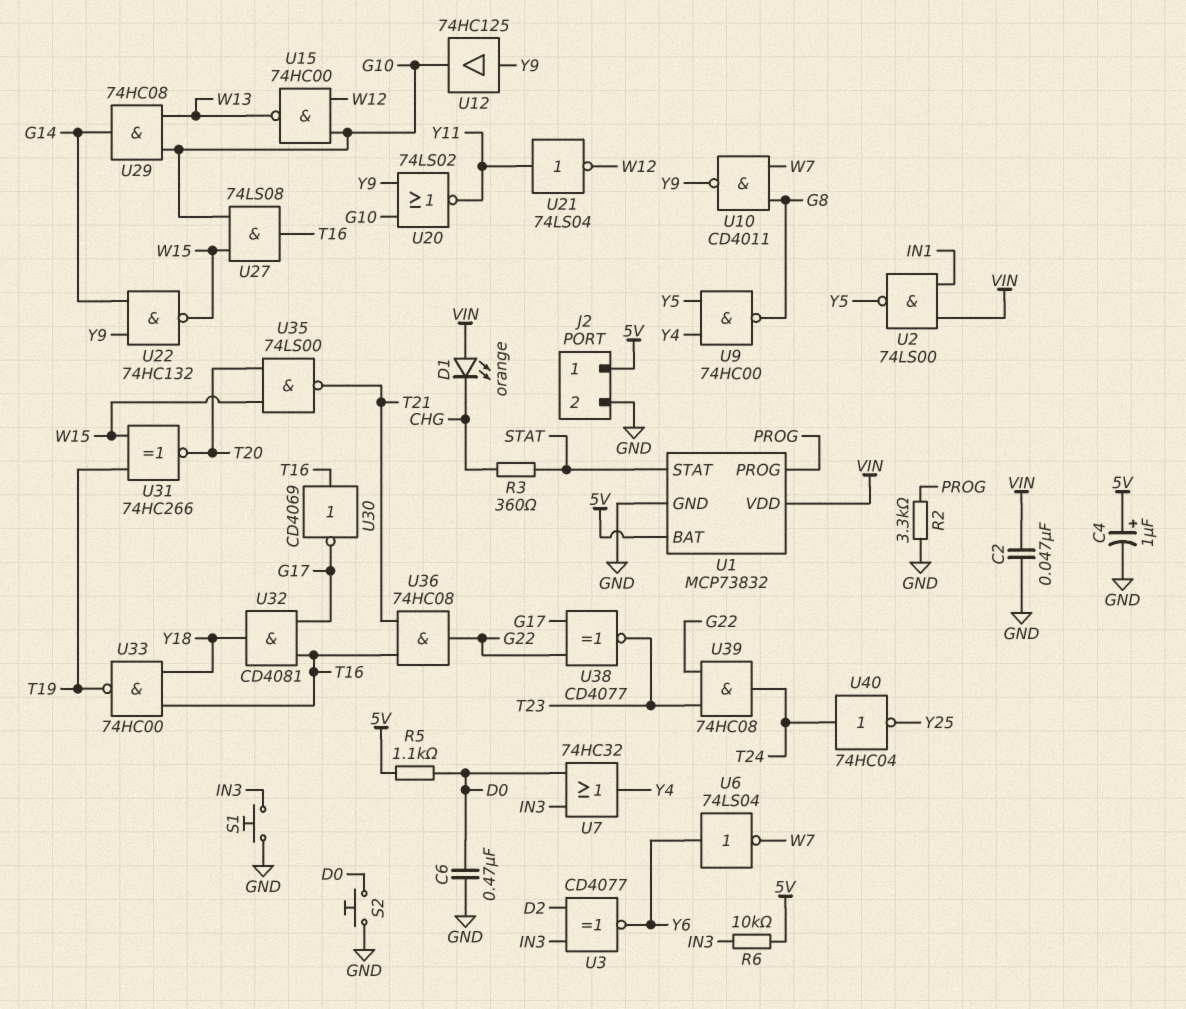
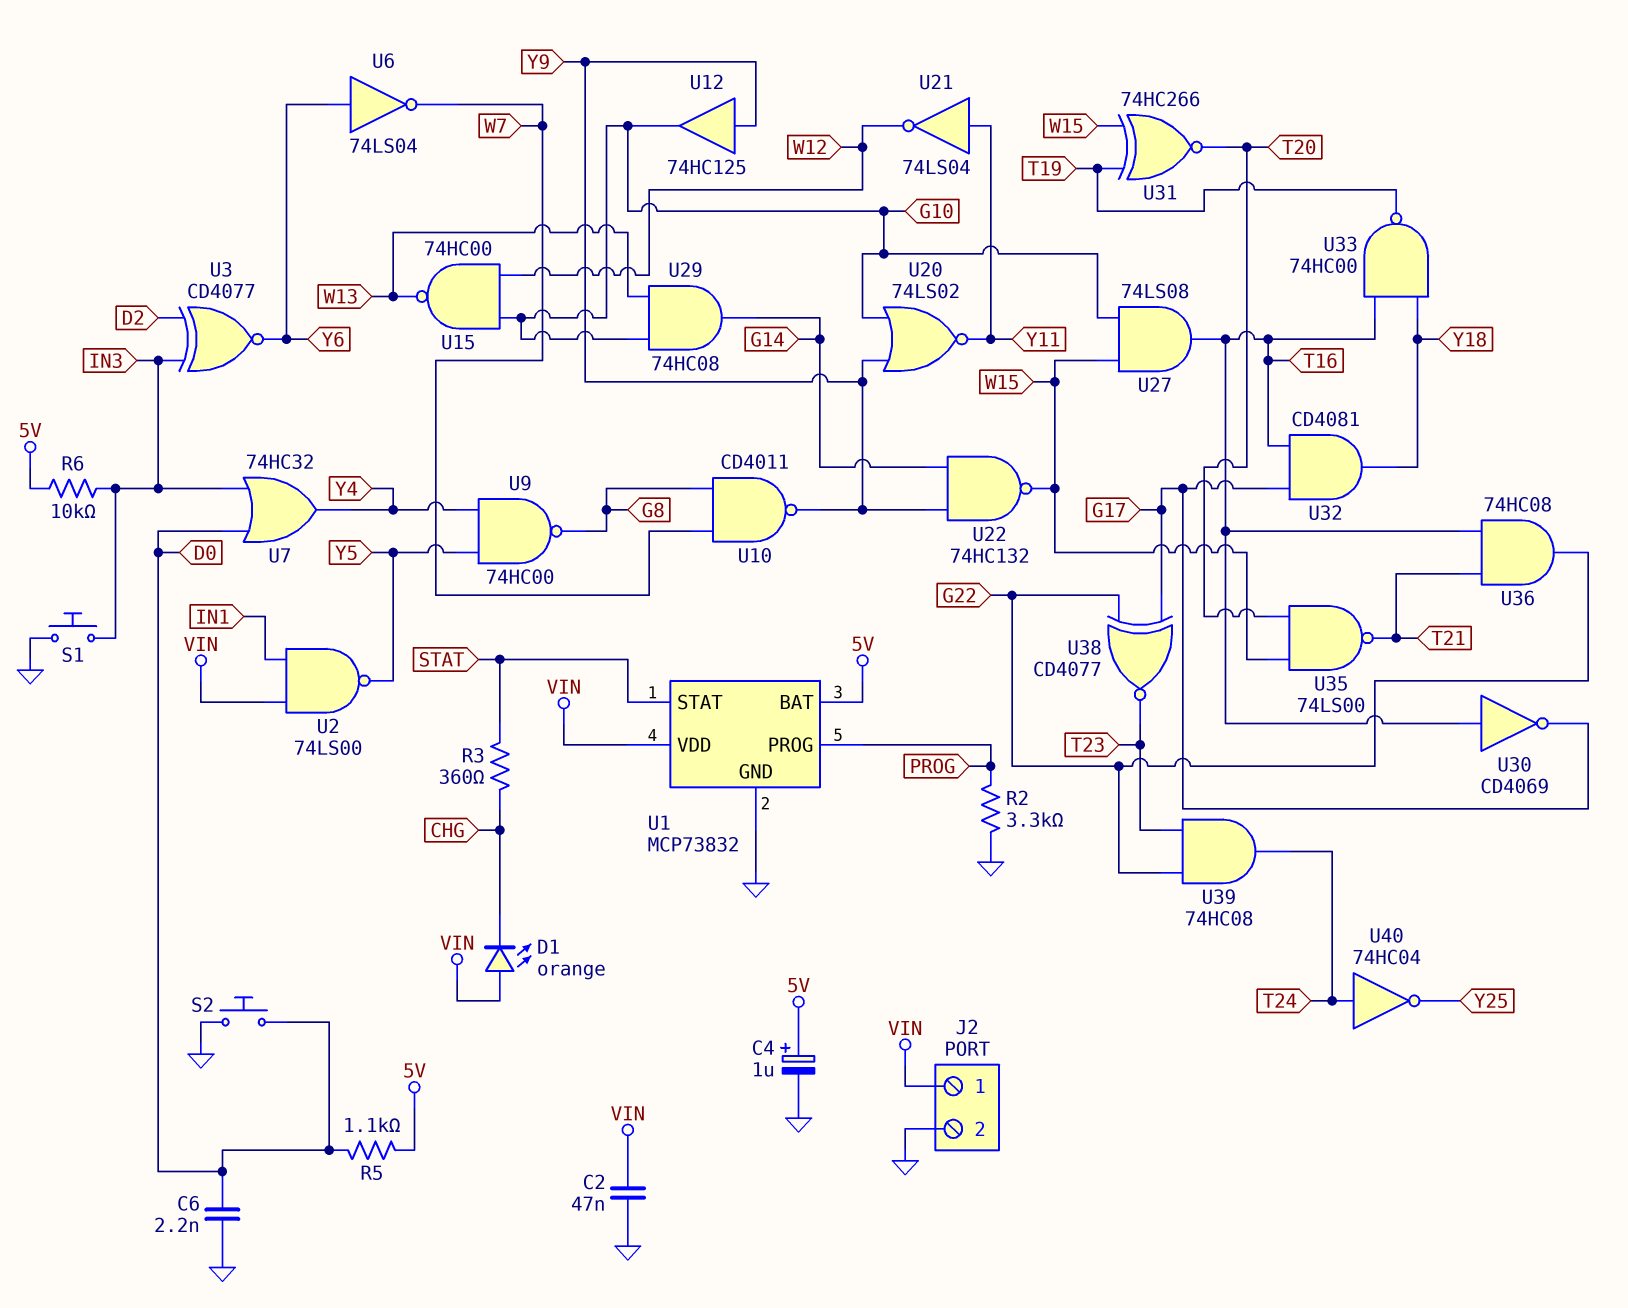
C6: 470nF (D0, GND) -> 2.2nF (D0, GND)
J2 pin 1: 5V -> VIN

